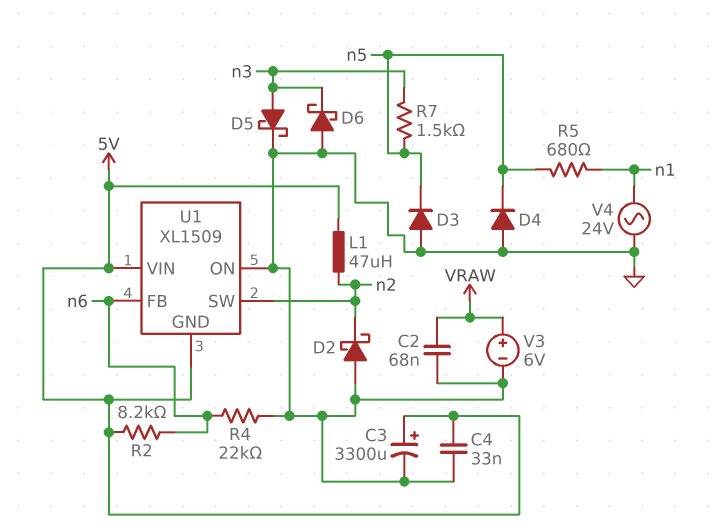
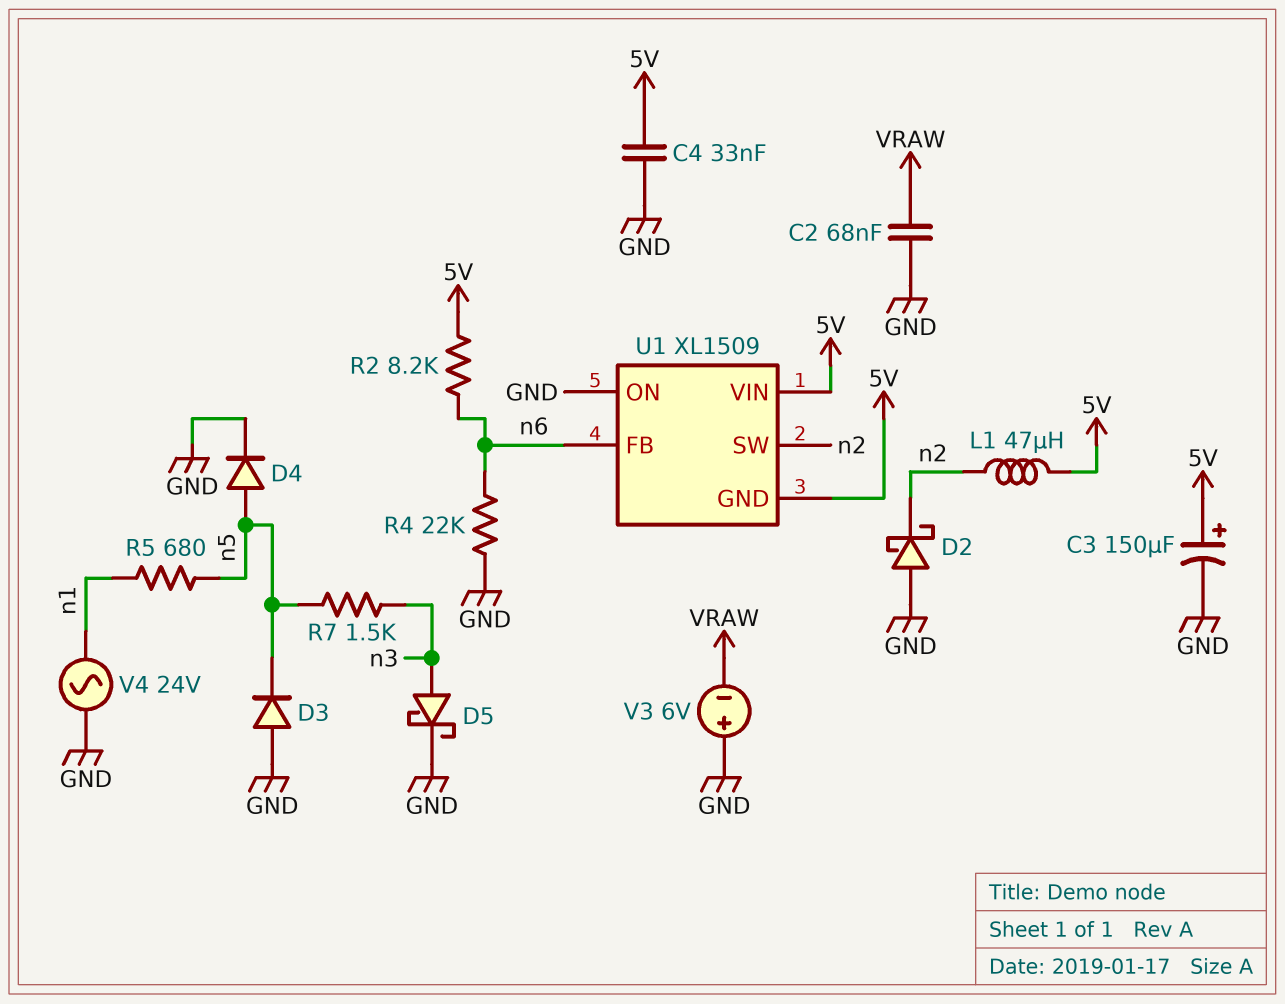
C3: 3300uF (plus 5V, minus GND) -> 150uF (plus 5V, minus GND)
D4: diode (A GND, K n5) -> diode (A n5, K GND)
D6: schottky (A GND, K n3) -> none
V3: 6V (plus VRAW, minus GND) -> 6V (plus GND, minus VRAW)

